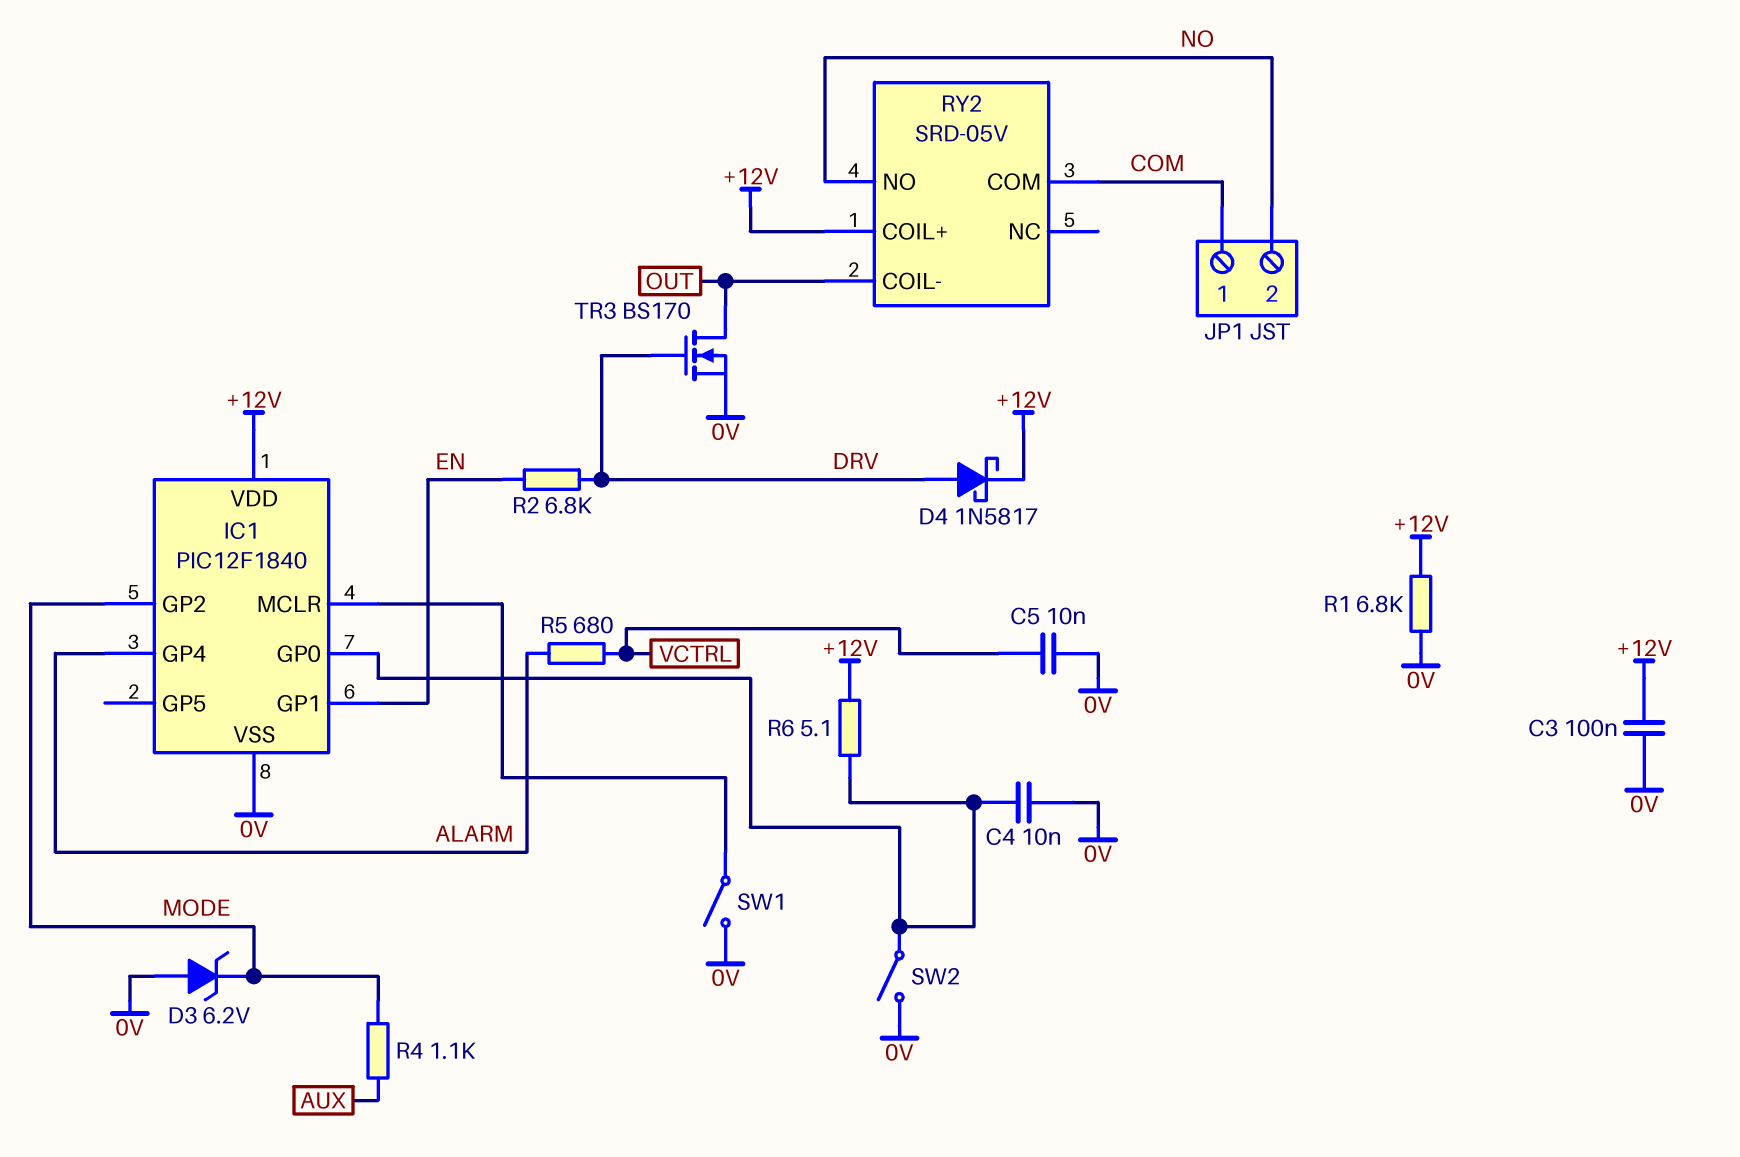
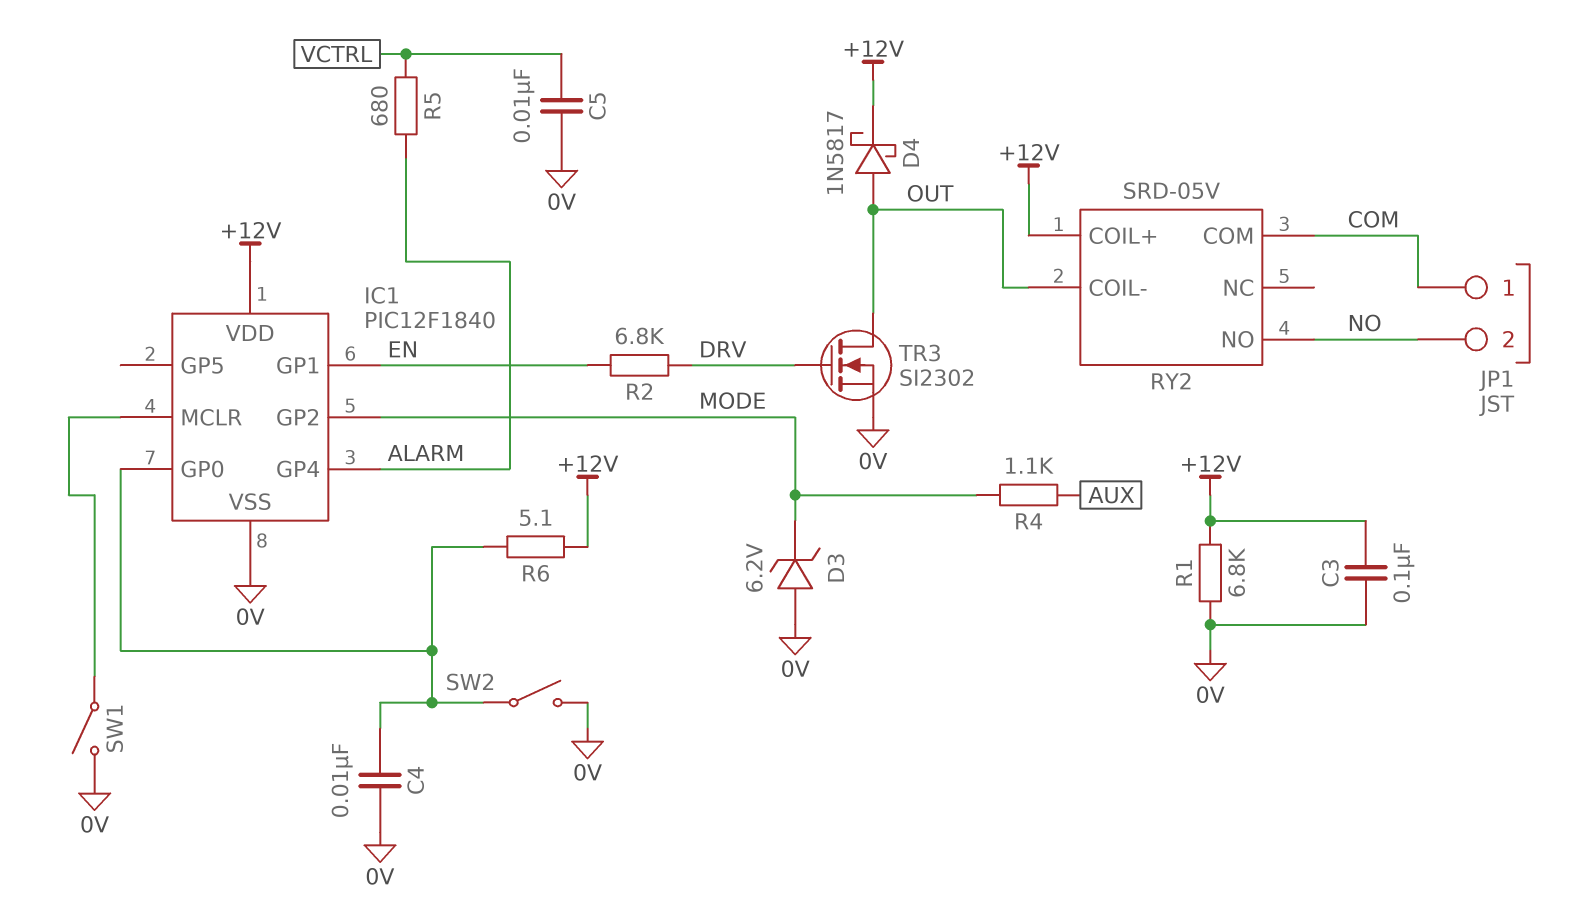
D4: schottky 1N5817 (A DRV, K +12V) -> schottky 1N5817 (A OUT, K +12V)
TR3: NMOS BS170 (G DRV, D OUT, S 0V) -> NMOS SI2302 (G DRV, D OUT, S 0V)

